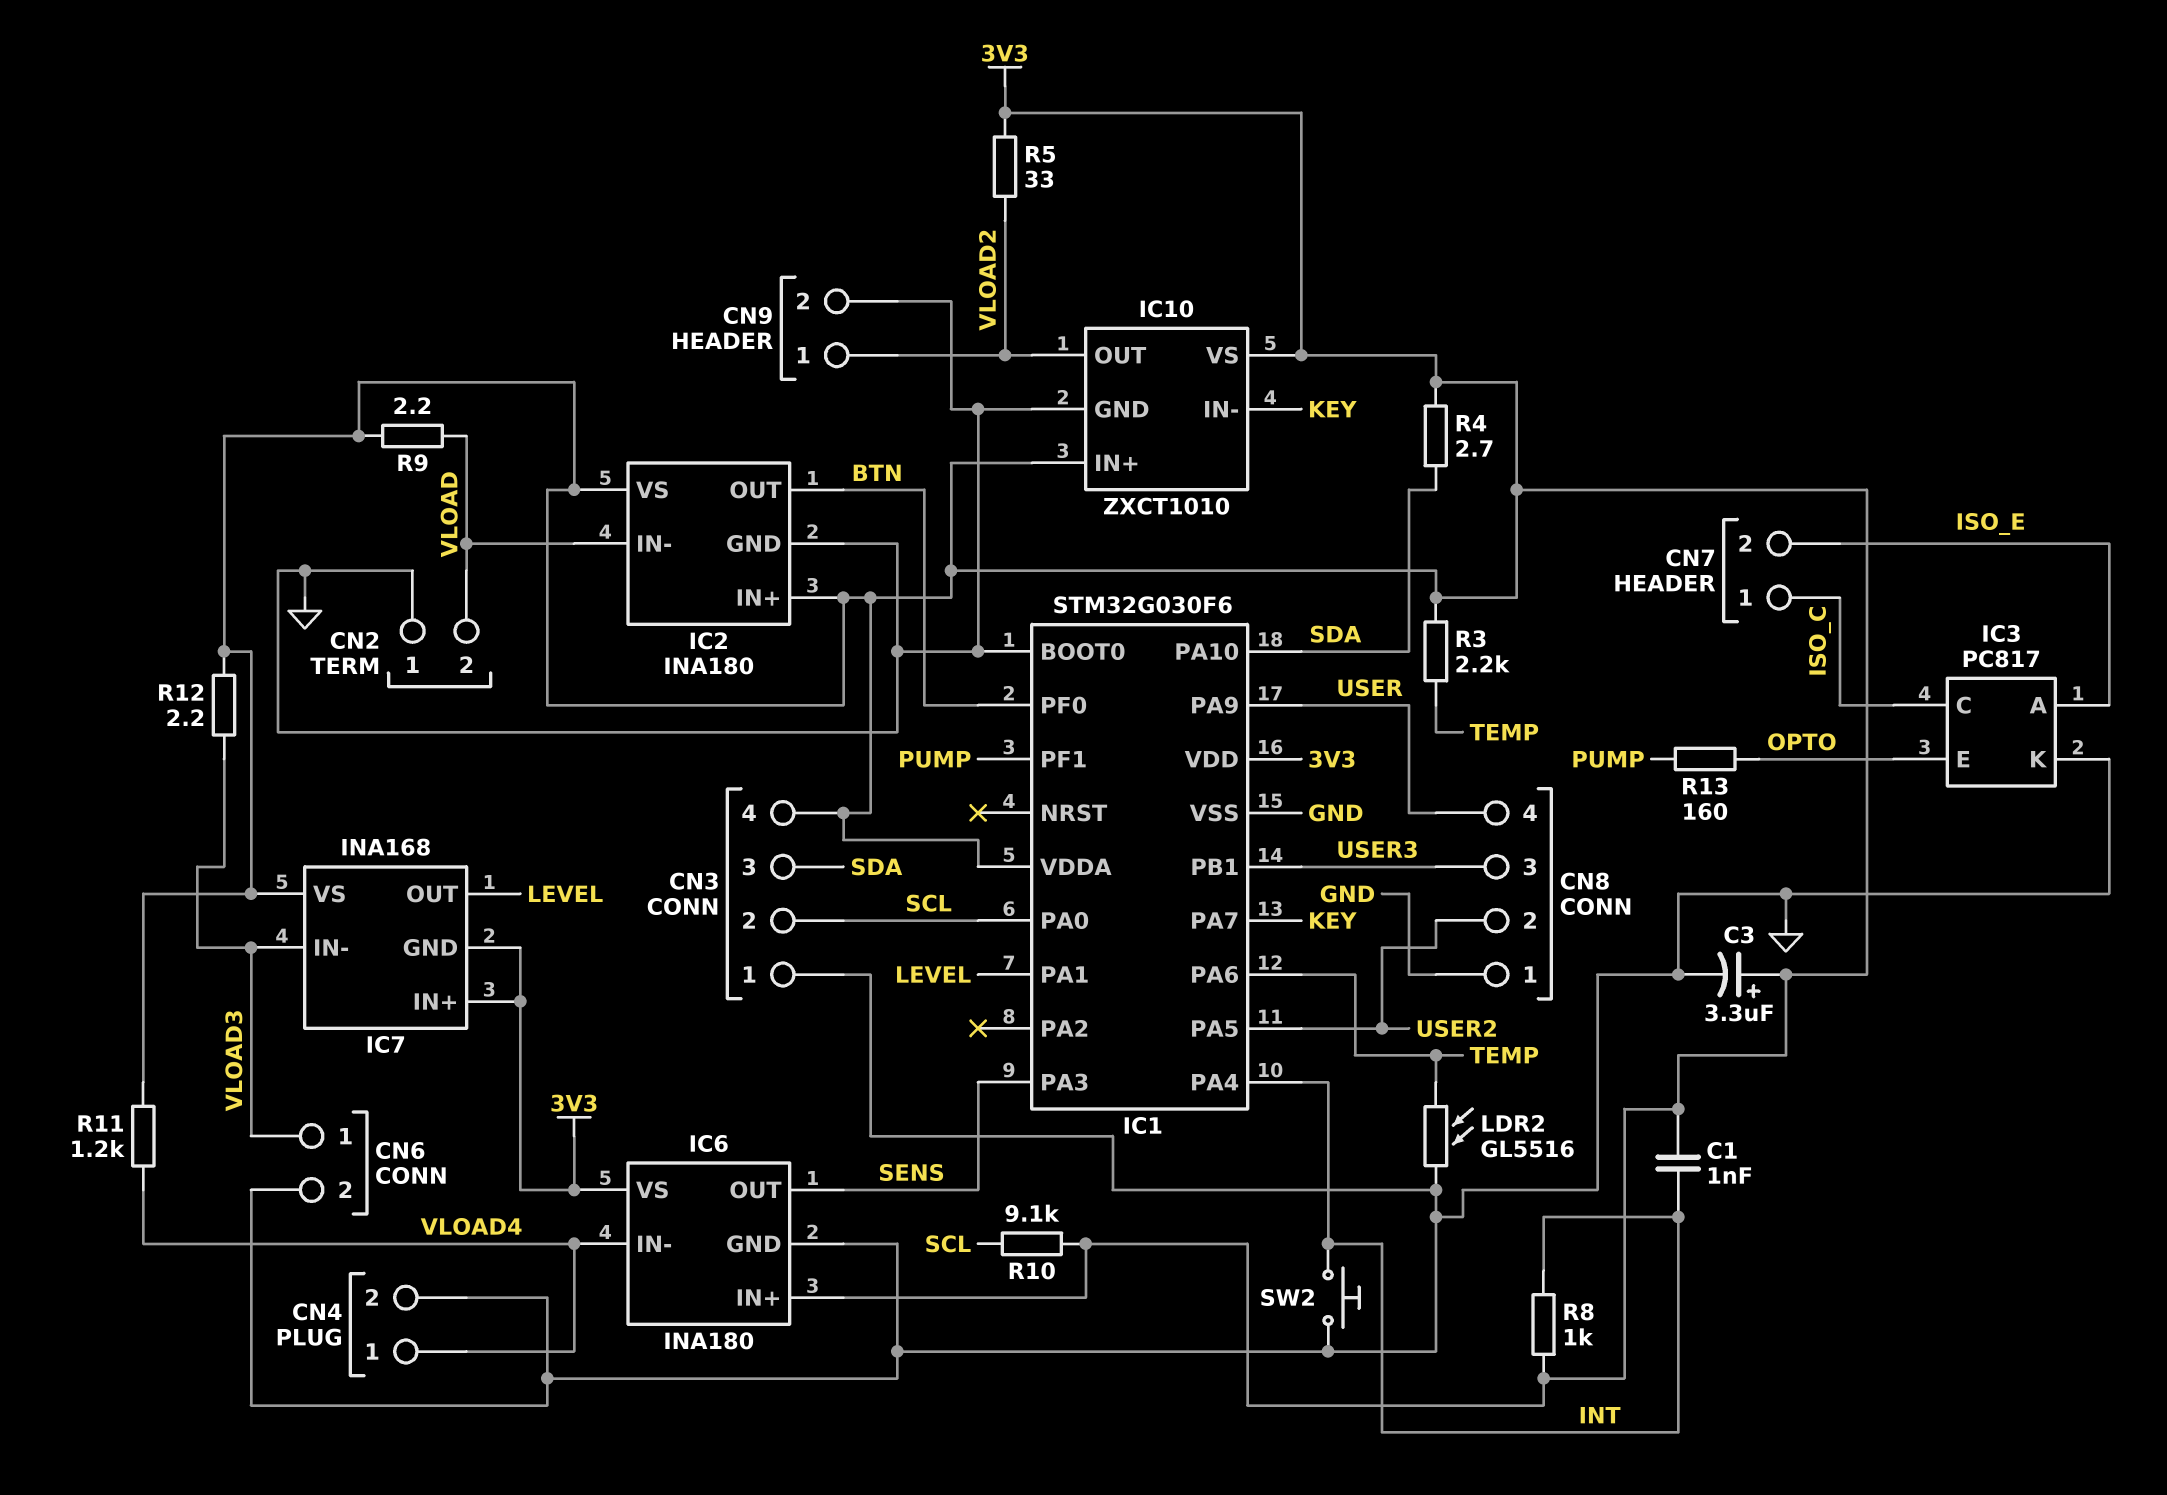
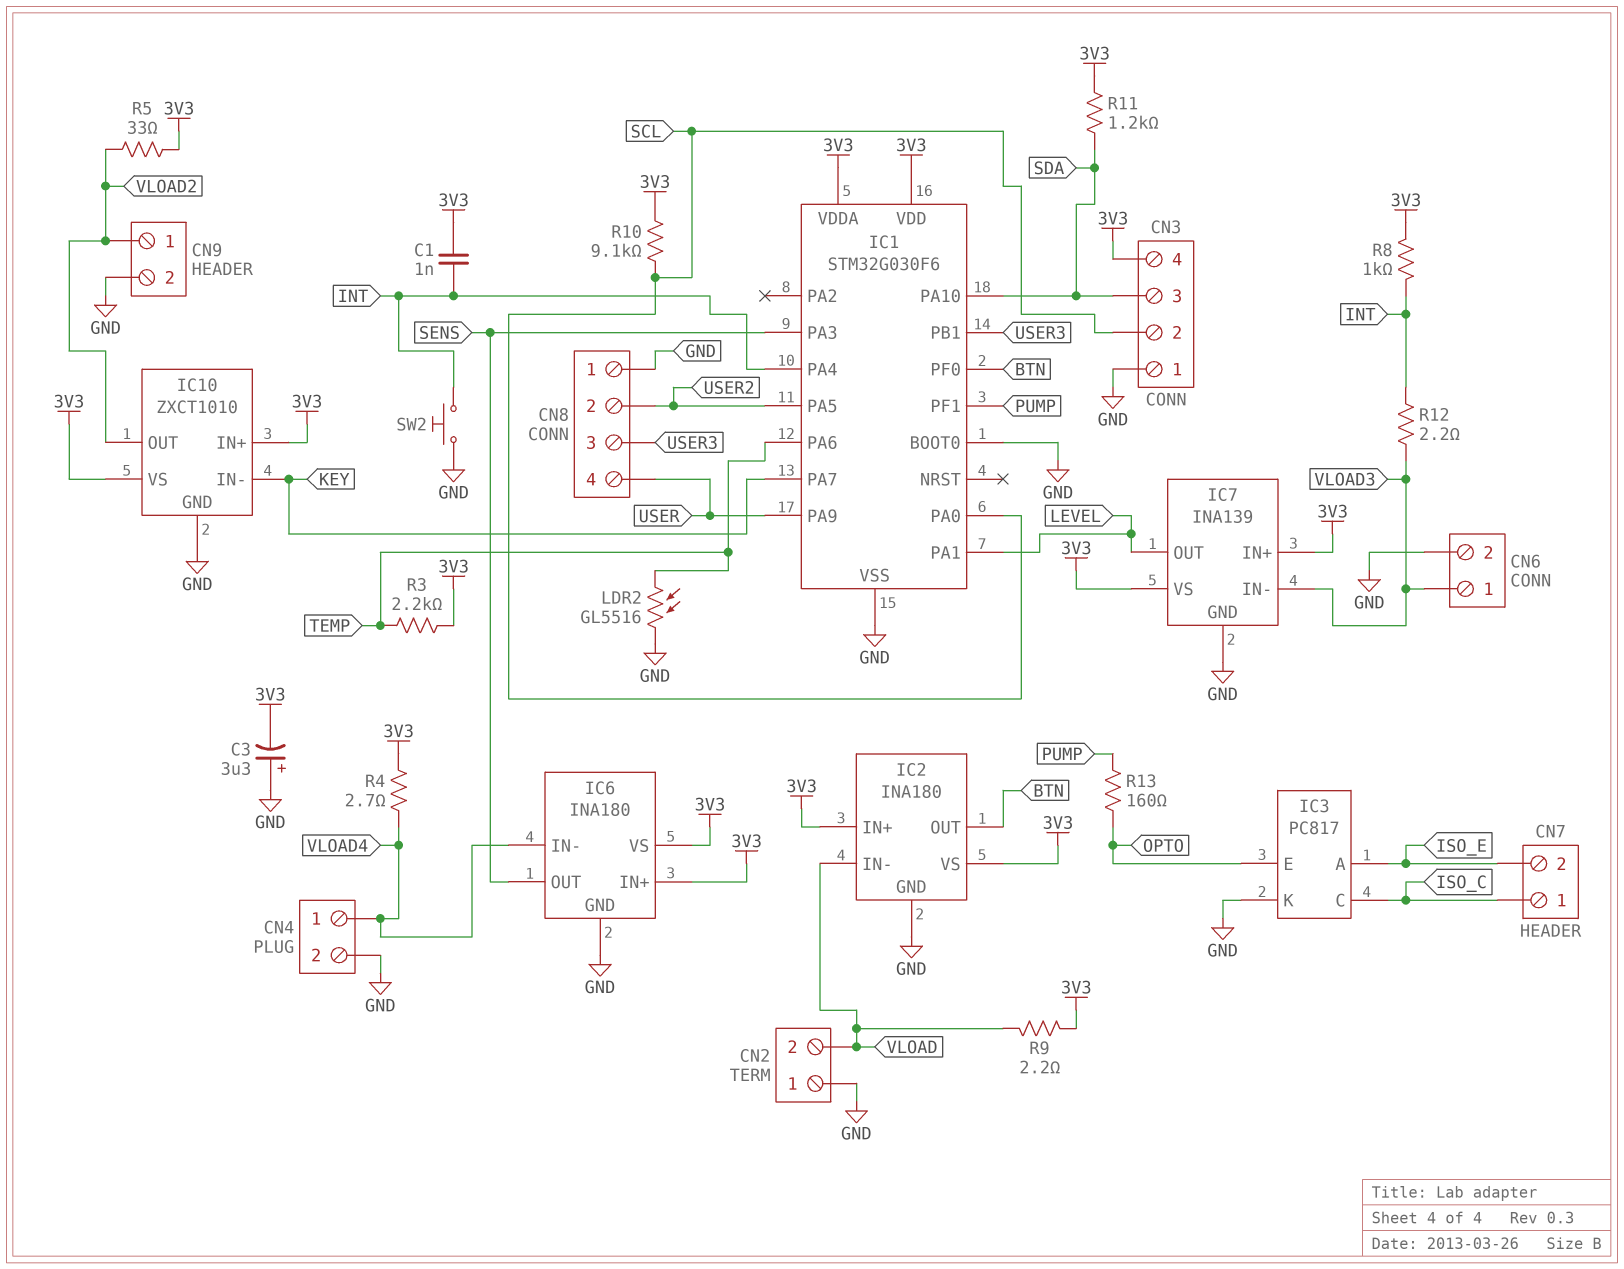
C3: 3.3uF (plus 3V3, minus GND) -> 3.3uF (plus GND, minus 3V3)
IC7: INA168 -> INA139
IC7 pin GND: 3V3 -> GND
R4: 2.7 (3V3, SDA) -> 2.7 (3V3, VLOAD4)
R11: 1.2k (3V3, VLOAD4) -> 1.2k (3V3, SDA)
R12: 2.2 (3V3, VLOAD3) -> 2.2 (INT, VLOAD3)

